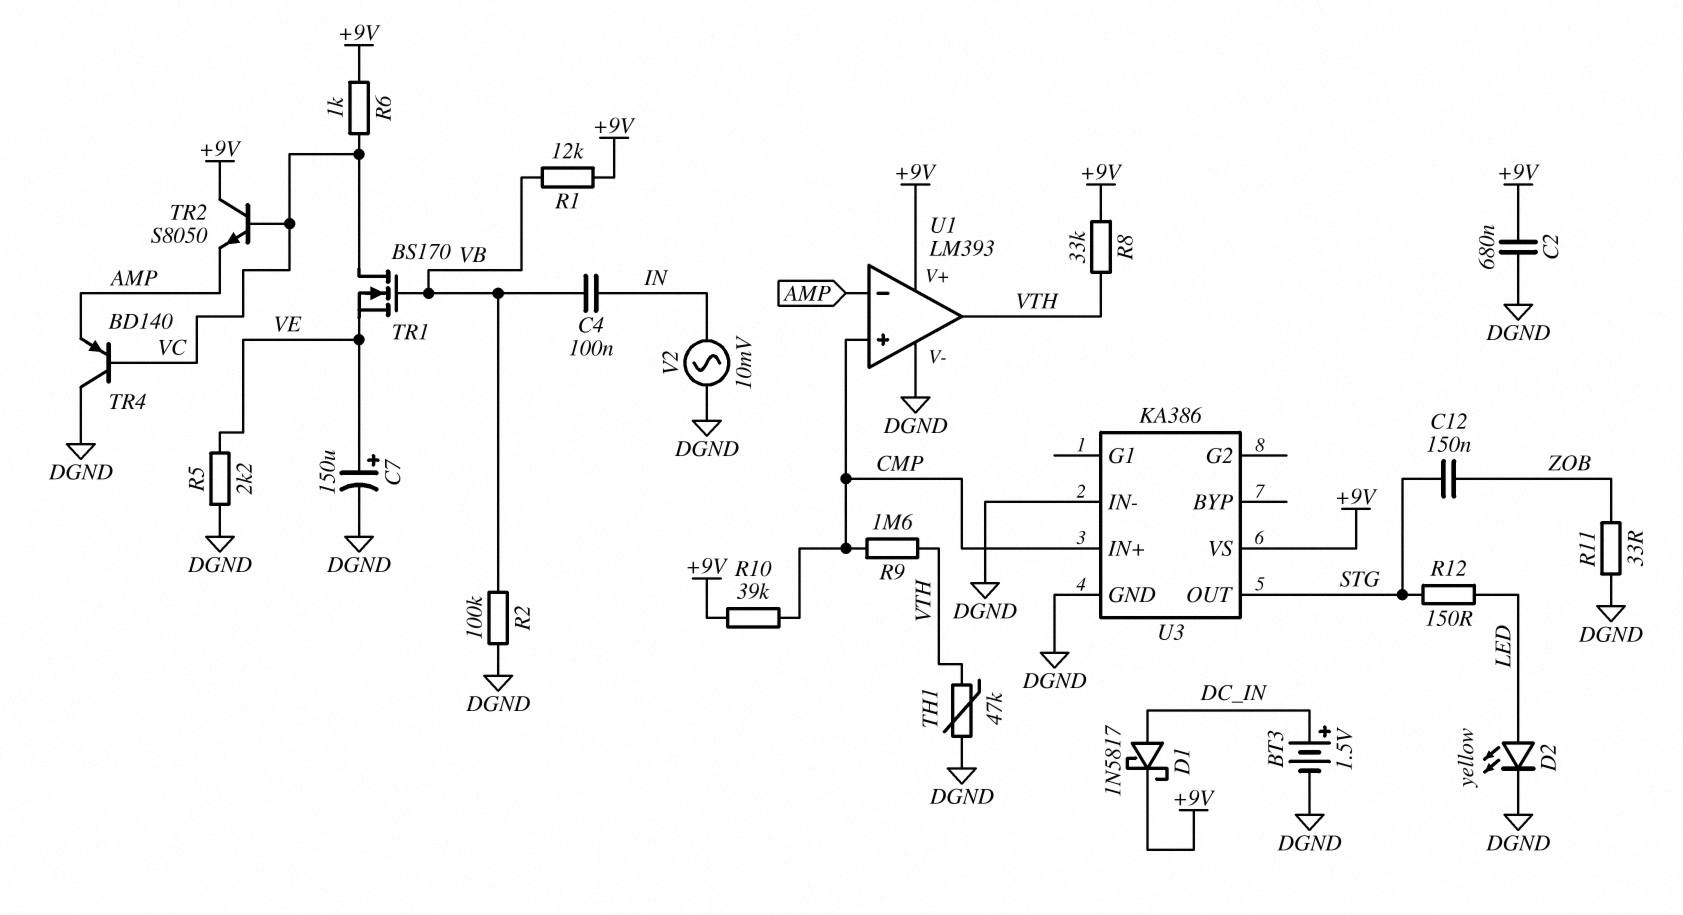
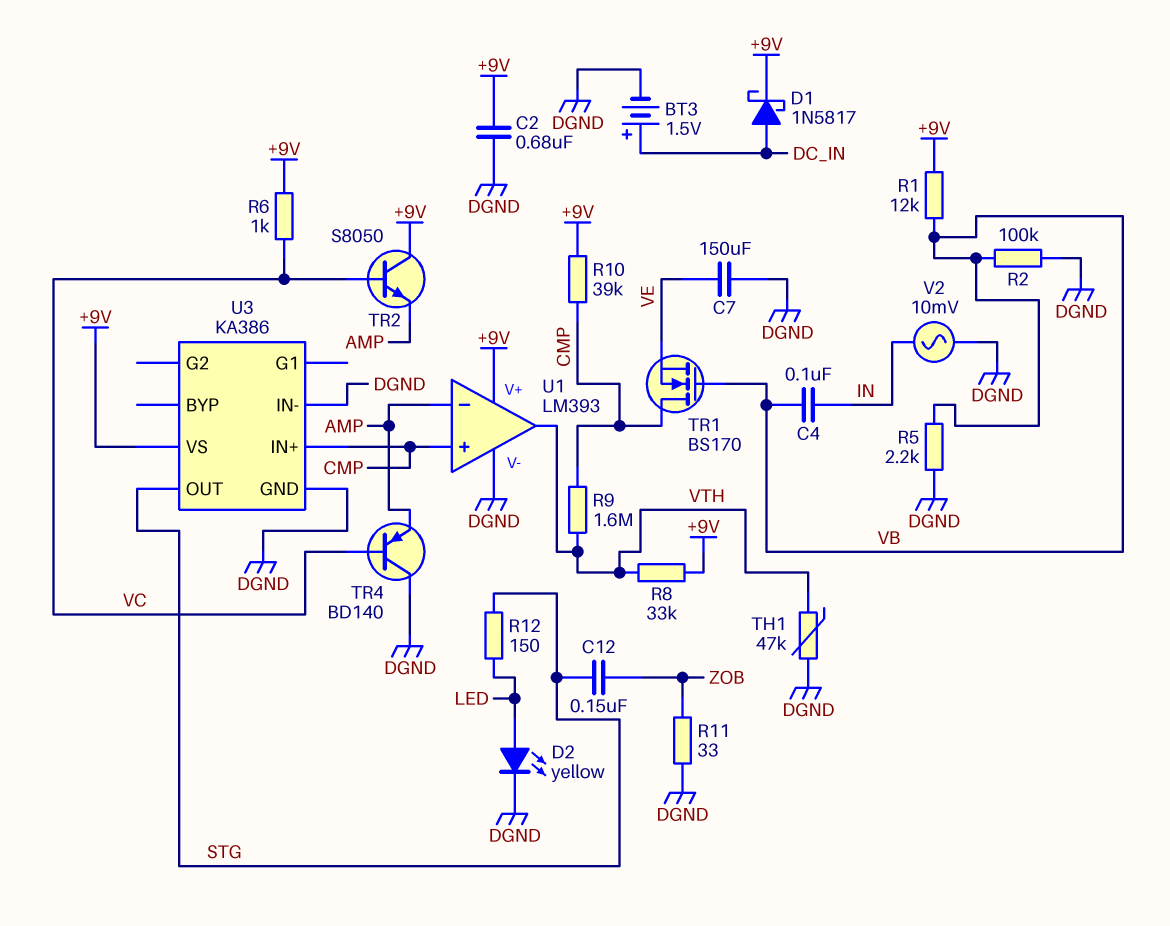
C7: 150uF (plus VE, minus DGND) -> 150uF (DGND, VE)
R5: 2.2k (DGND, VE) -> 2.2k (DGND, VB)
TR1: NMOS BS170 (G VB, D VC, S VE) -> NMOS BS170 (G VB, D CMP, S VE)

